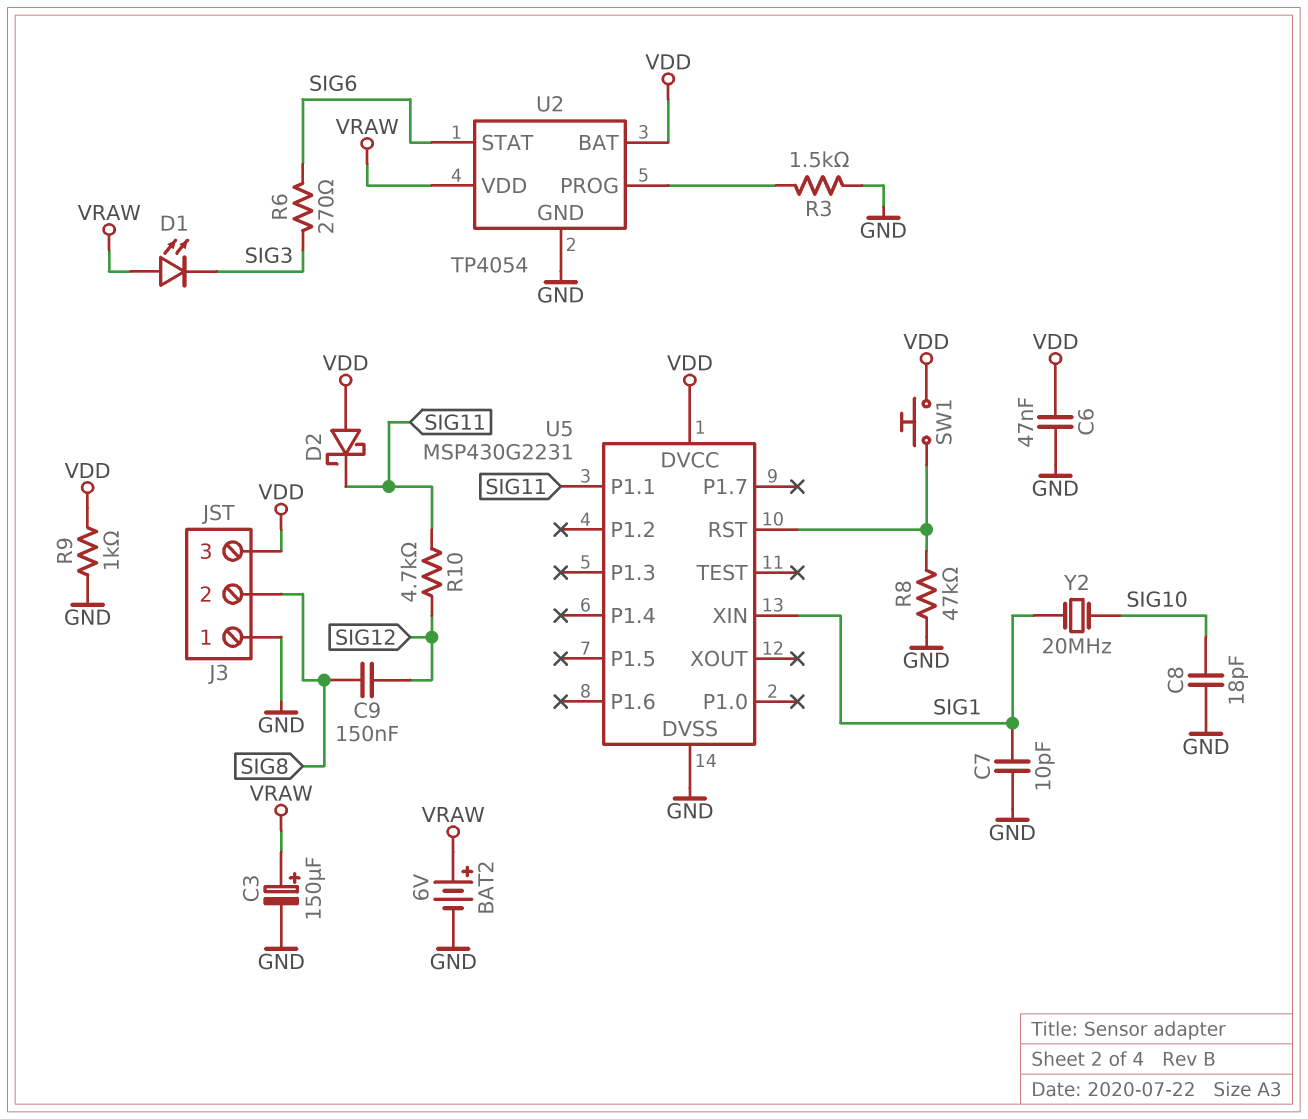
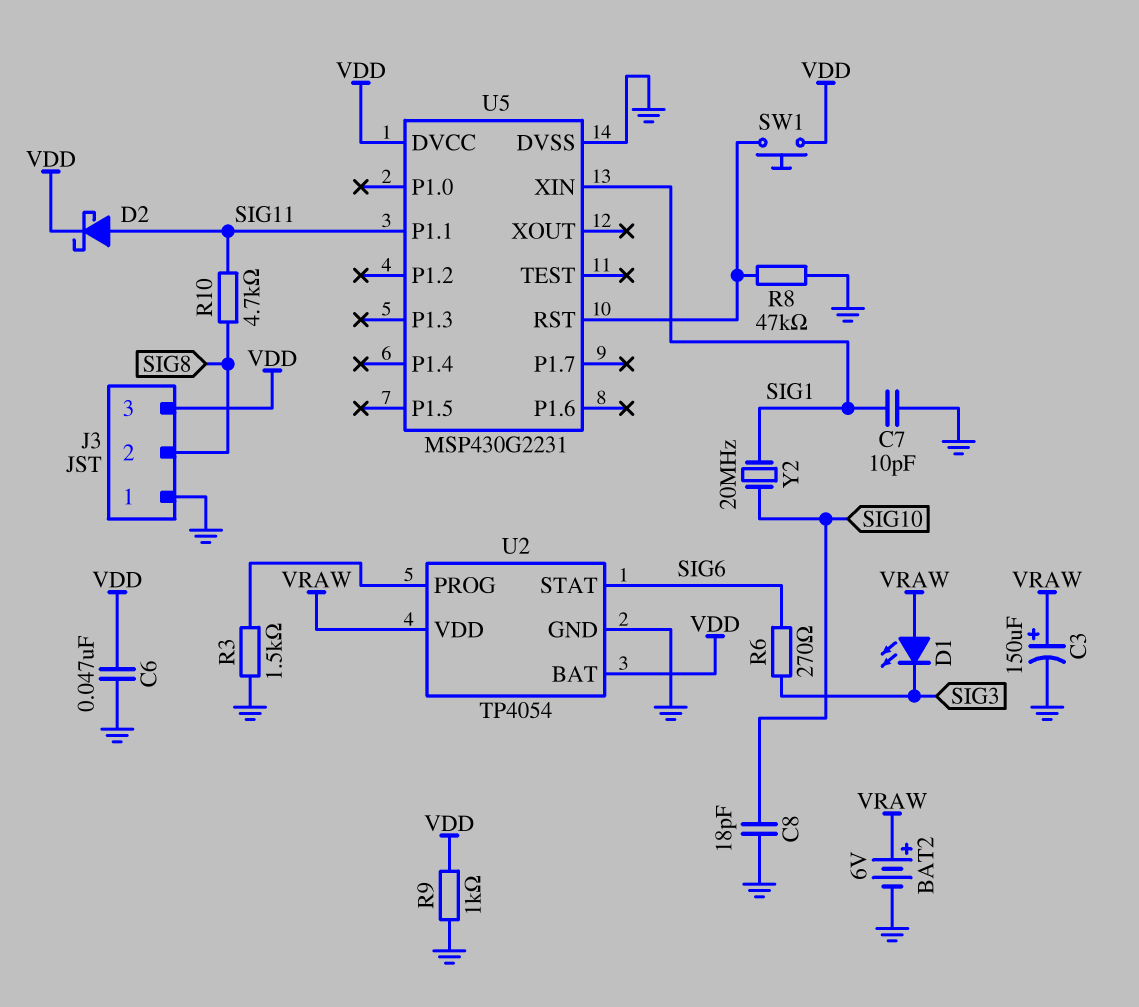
C9: 150nF (SIG8, SIG12) -> none
D2: schottky (A VDD, K SIG11) -> schottky (A SIG11, K VDD)
R10: 4.7k (SIG11, SIG12) -> 4.7k (SIG8, SIG11)

